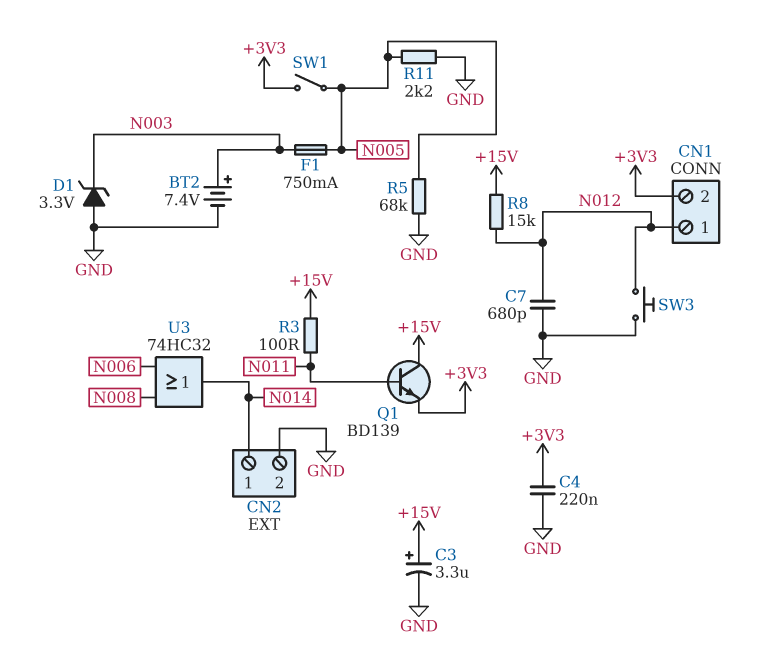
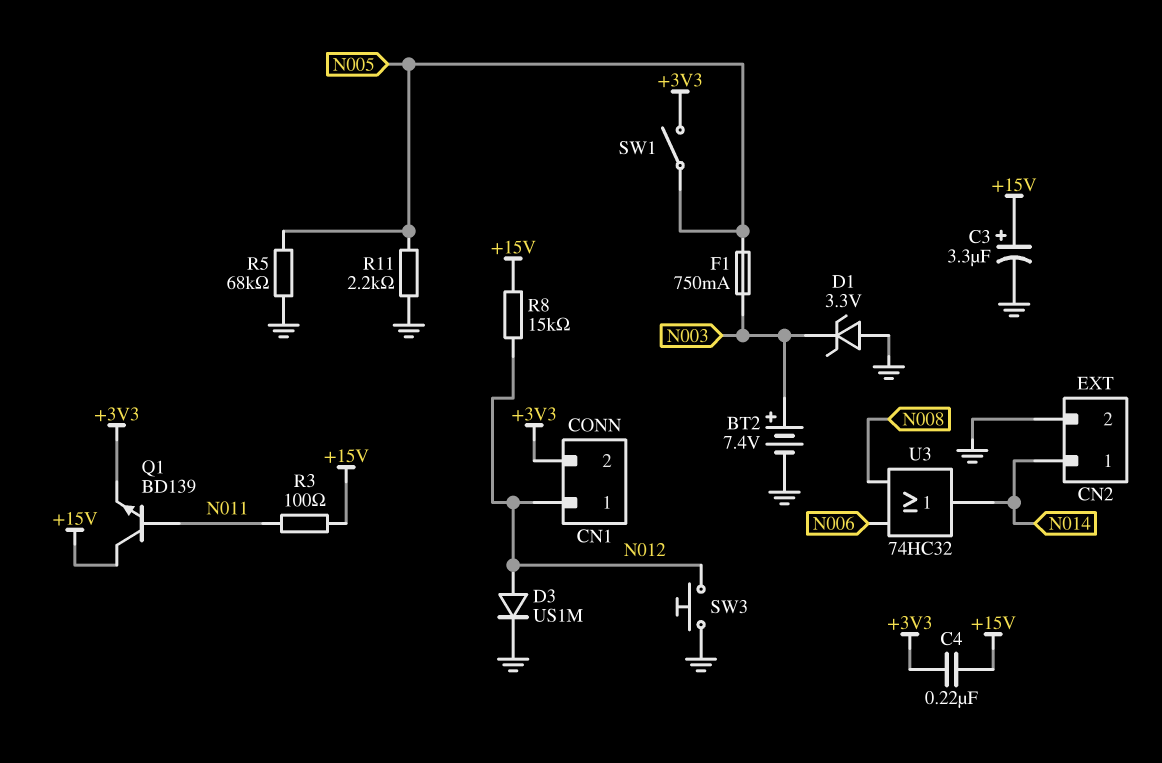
C4: 220nF (+3V3, GND) -> 220nF (+3V3, +15V)
C7: 680pF (GND, N012) -> none
D3: none -> diode US1M (A N012, K GND)

